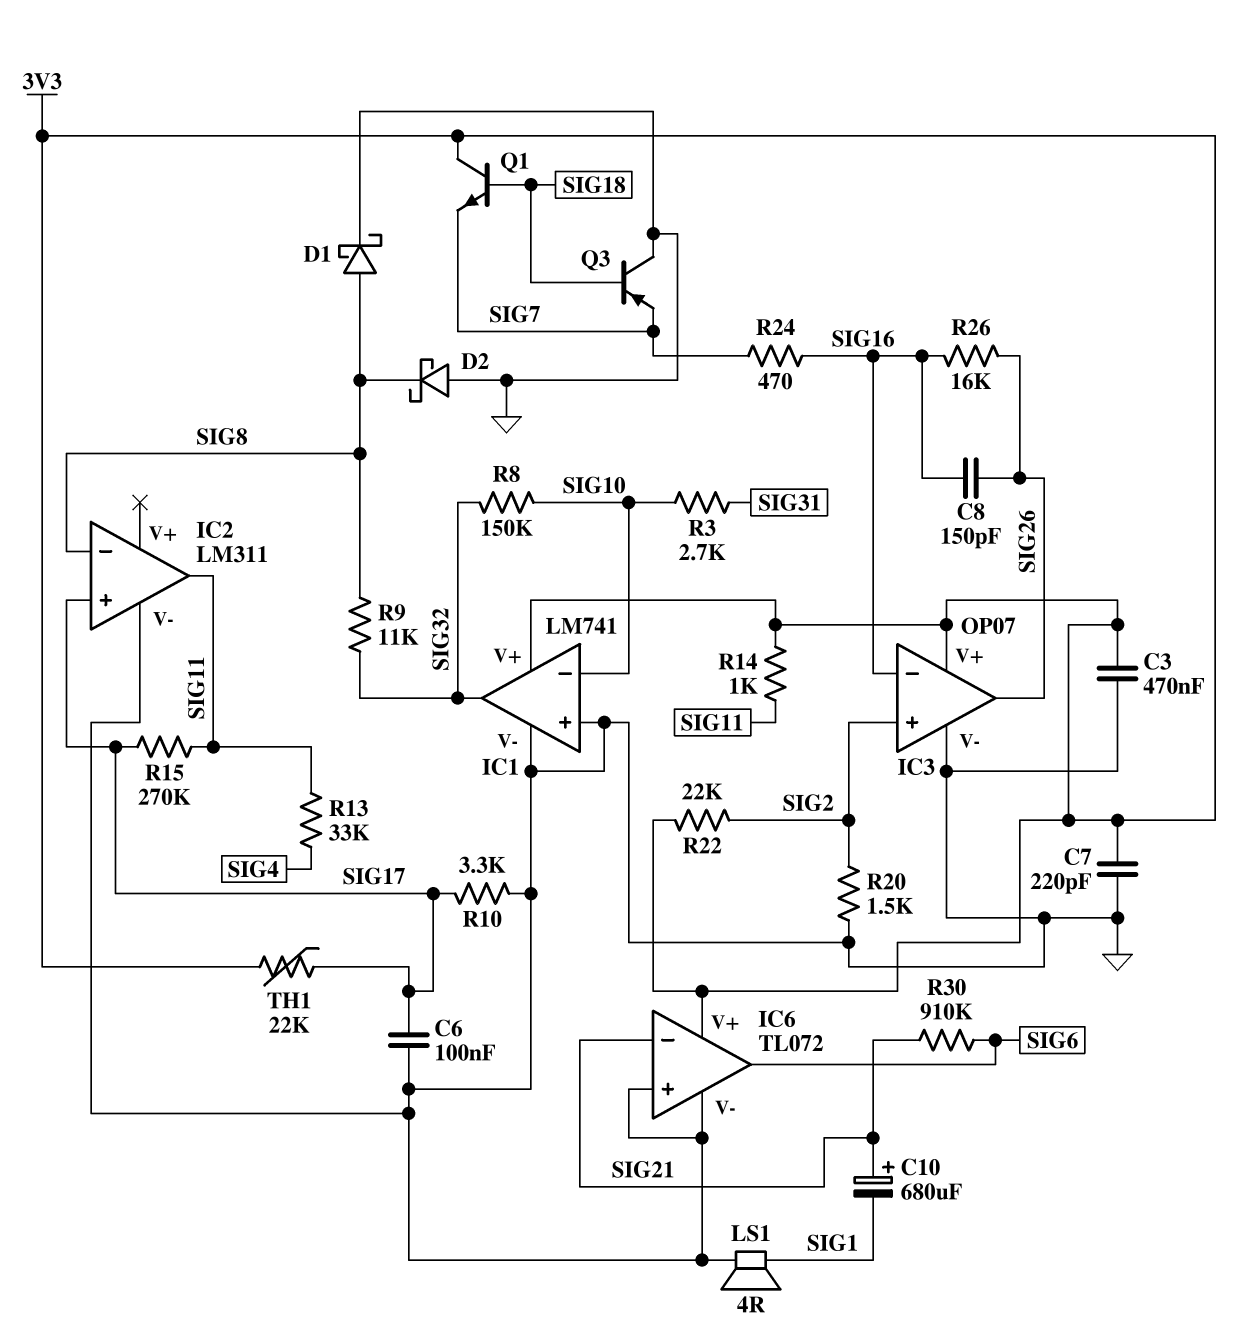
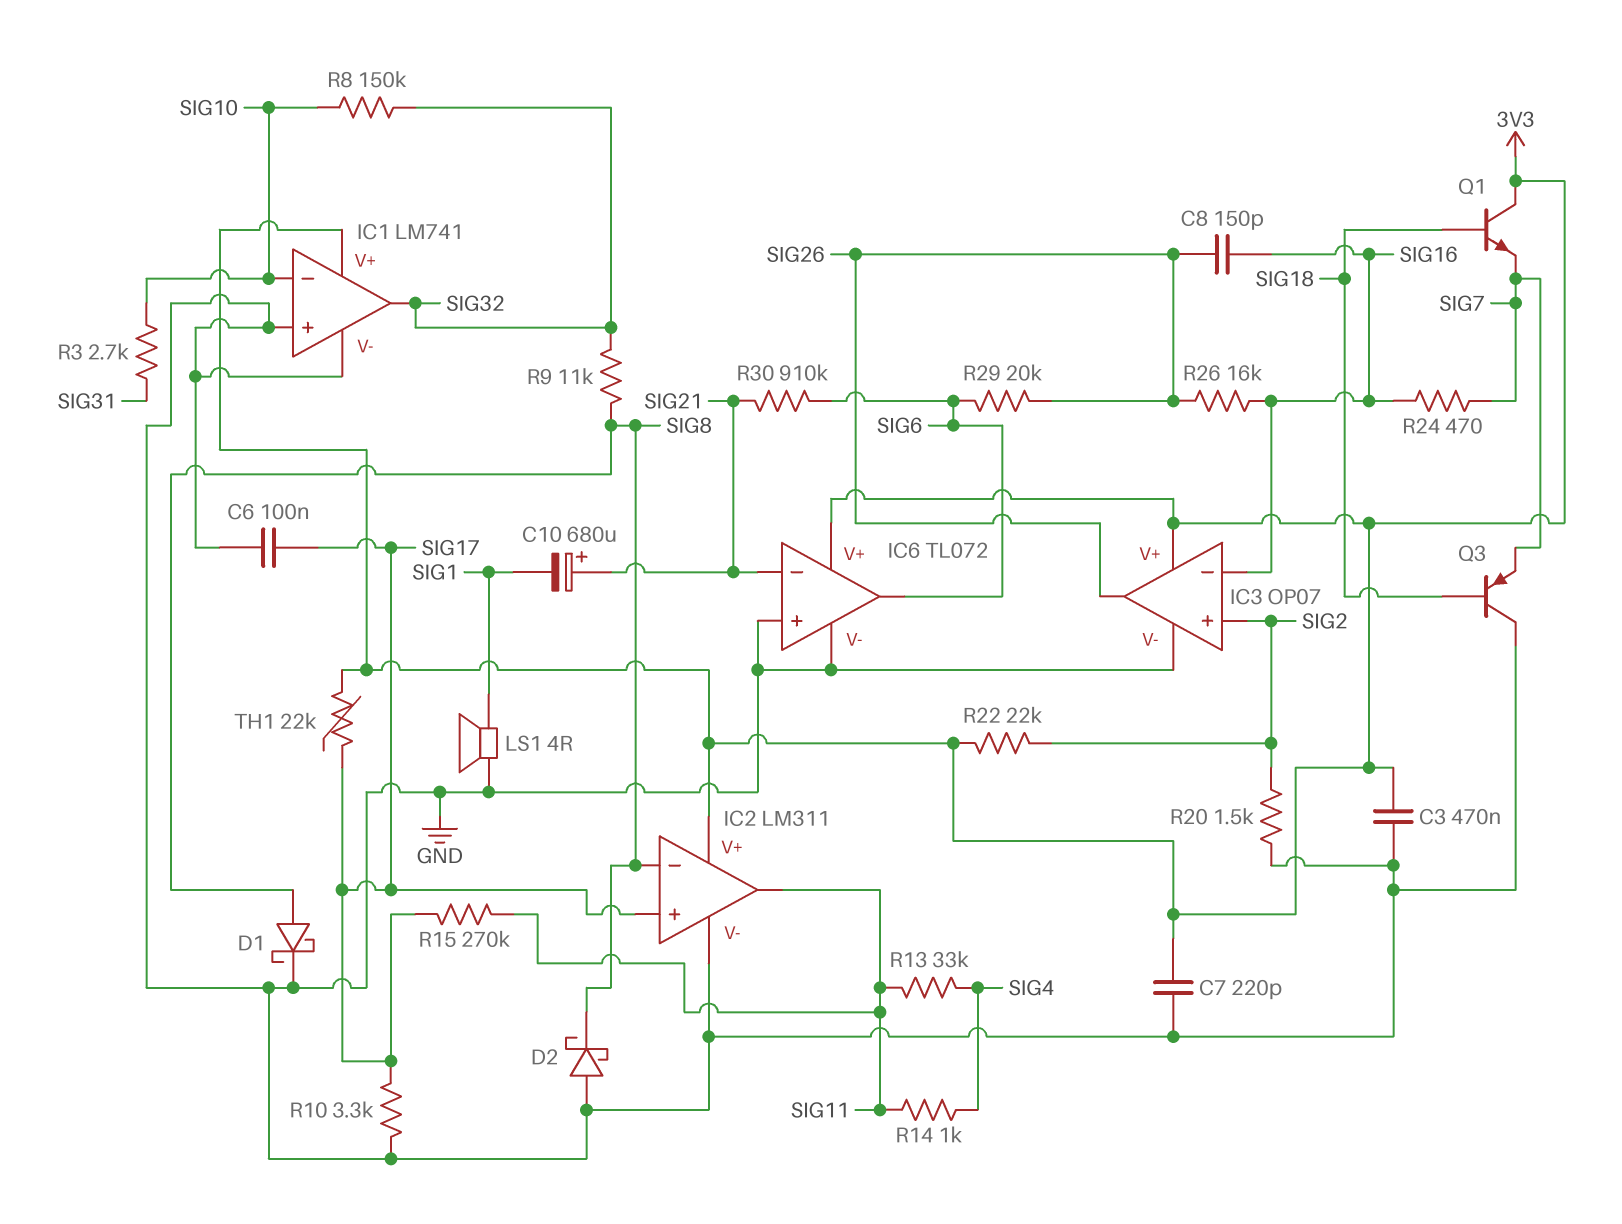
IC2 pin V+: none -> 3V3
R14: 1k (3V3, SIG11) -> 1k (SIG4, SIG11)
R29: none -> 20k (SIG6, SIG26)

